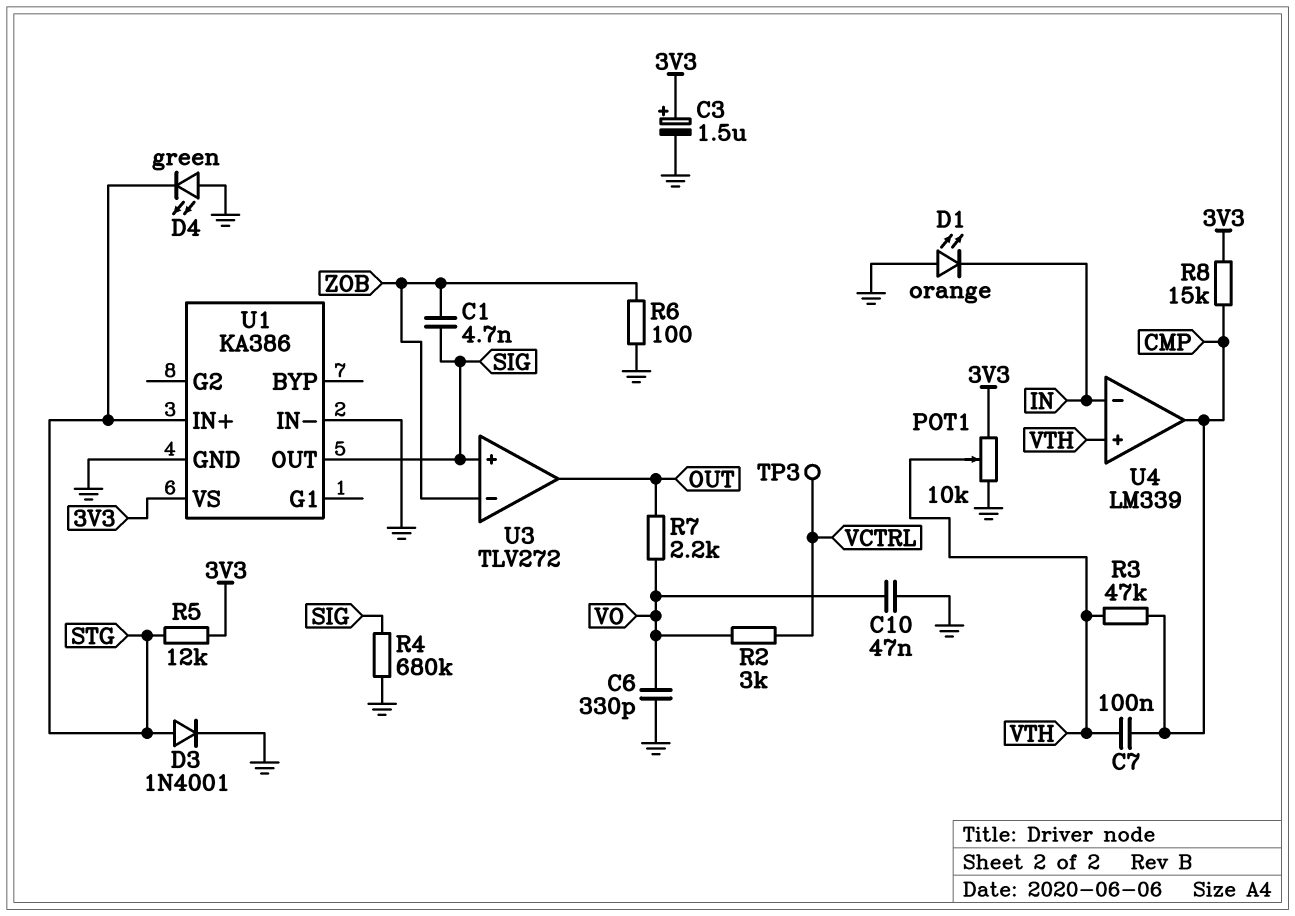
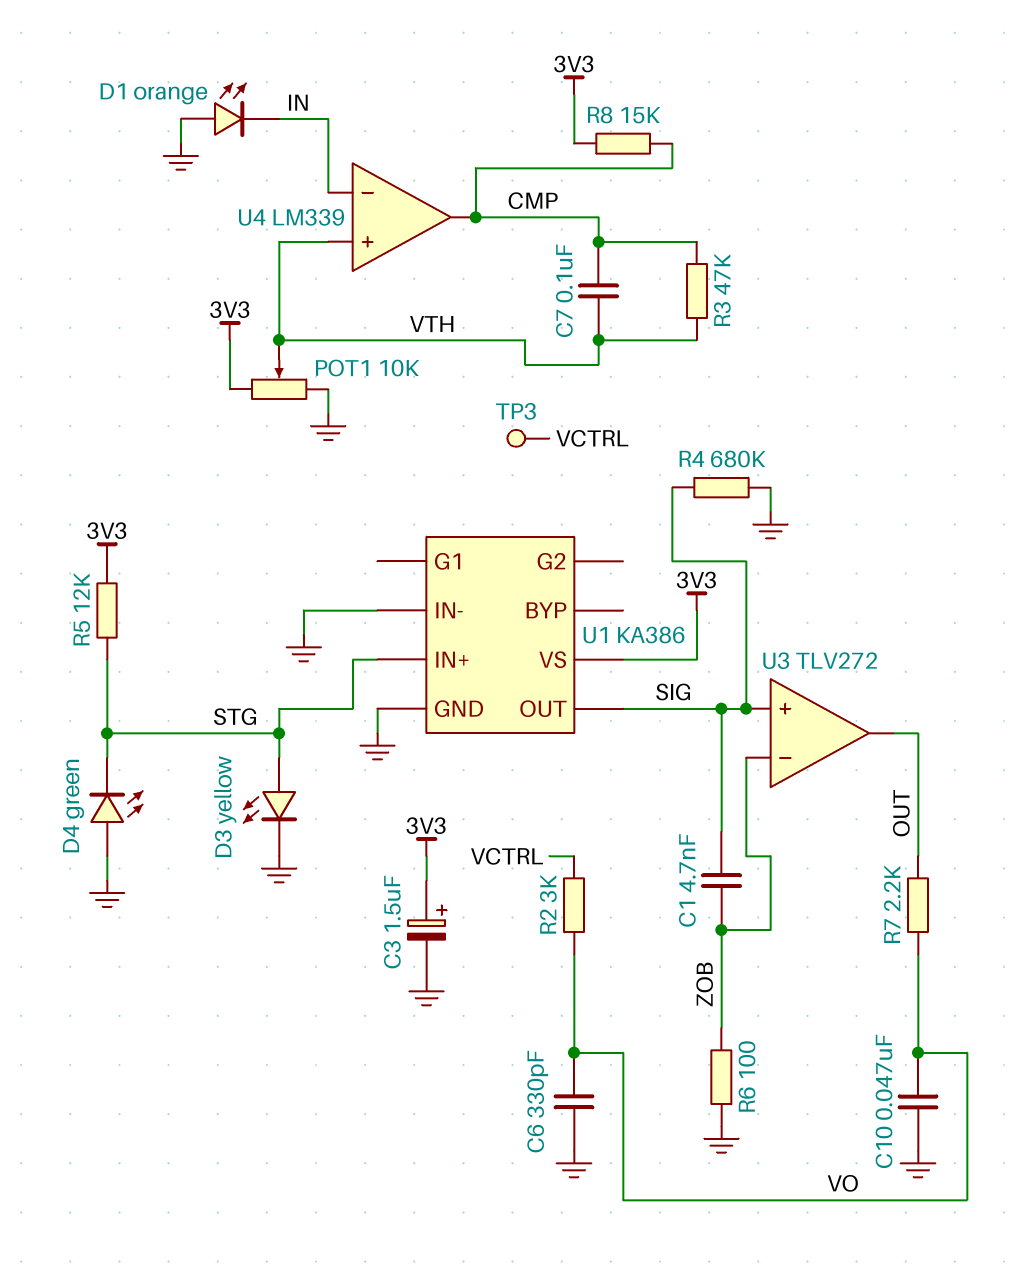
D3: diode 1N4001 (A STG, K GND) -> LED yellow (A STG, K GND)

